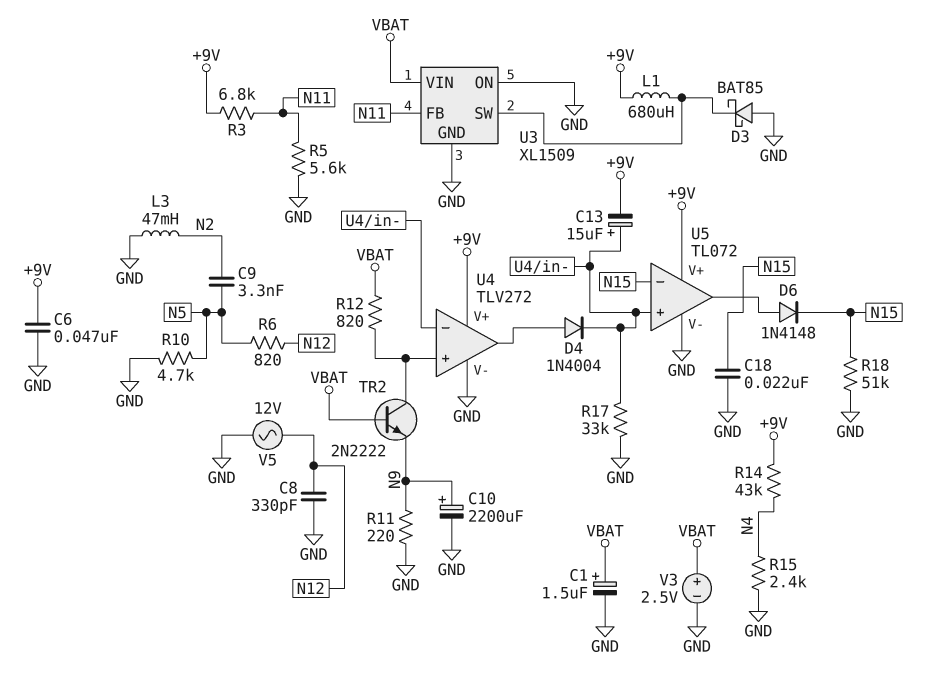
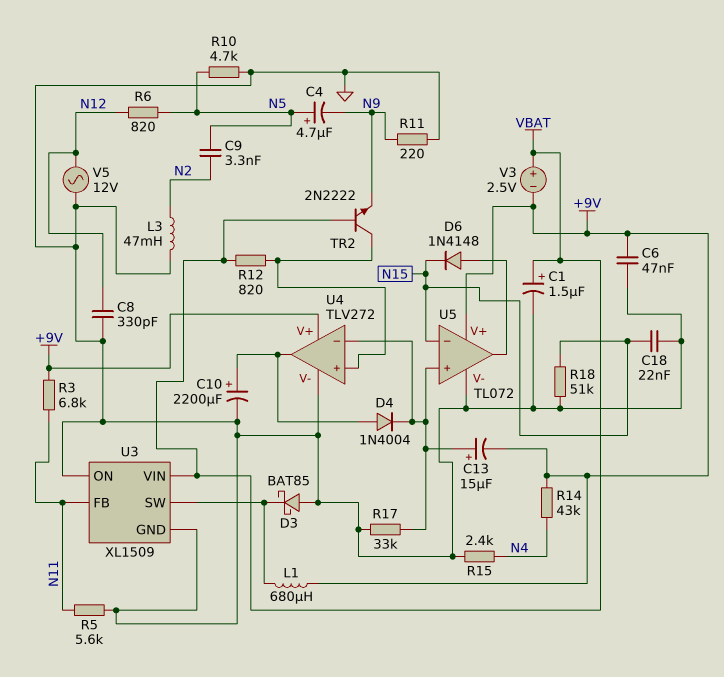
C4: none -> 4.7uF (plus N5, minus N9)
C10: 2200uF (plus N9, minus GND) -> 2200uF (plus U4/out, minus GND)
V3: 2.5V (plus VBAT, minus GND) -> 2.5V (plus VBAT, minus +9V)

